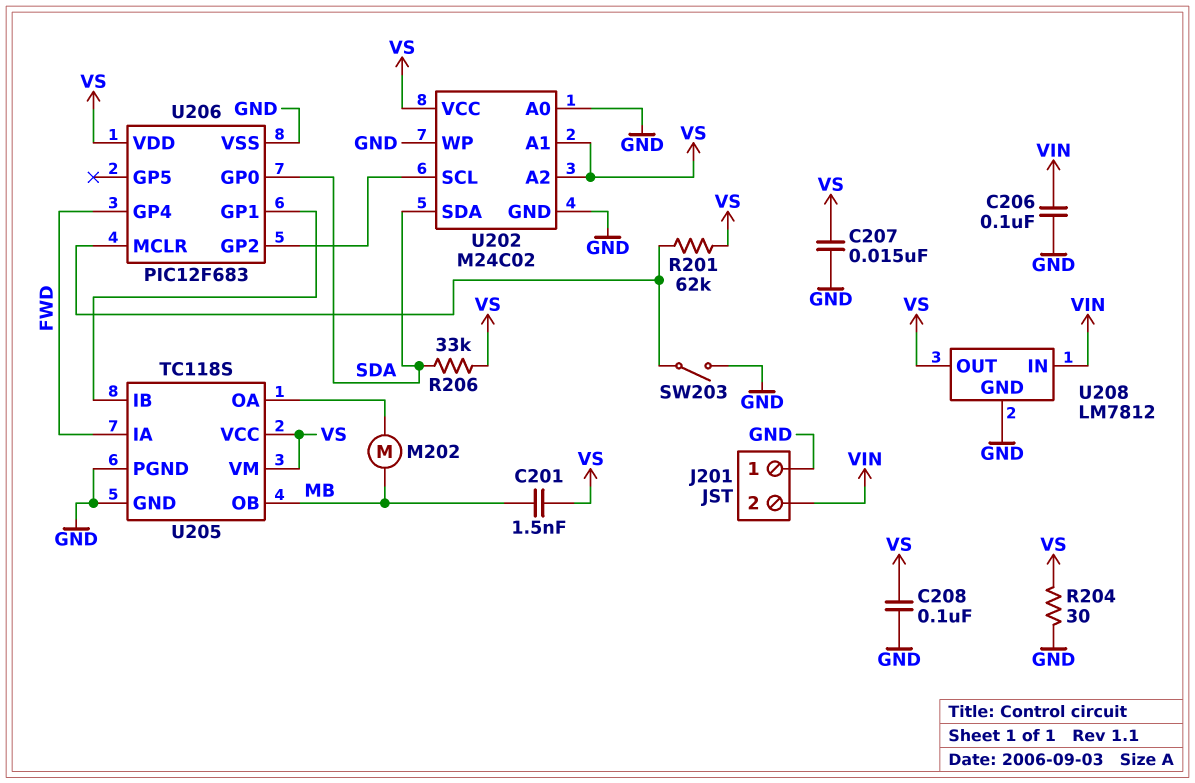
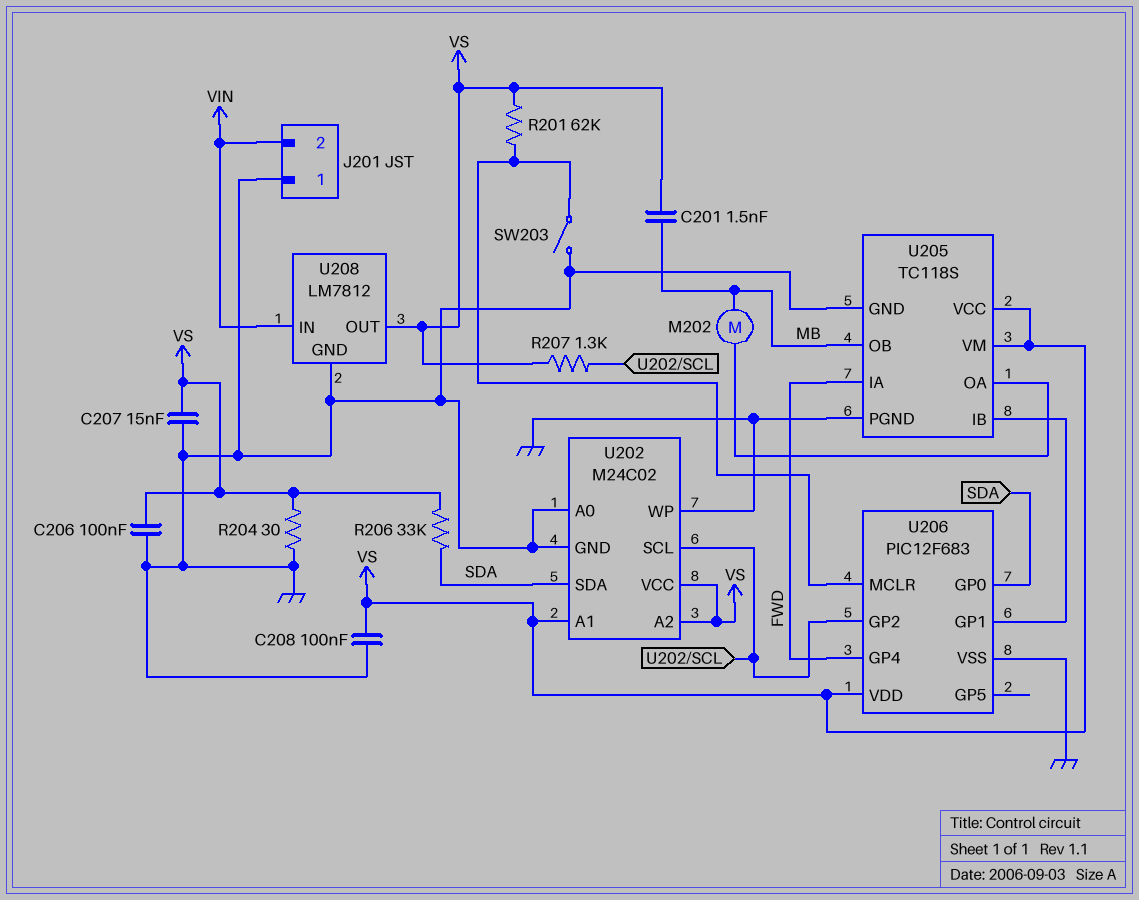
C206: 100nF (GND, VIN) -> 100nF (GND, VS)
R207: none -> 1.3k (U202/SCL, VS)

